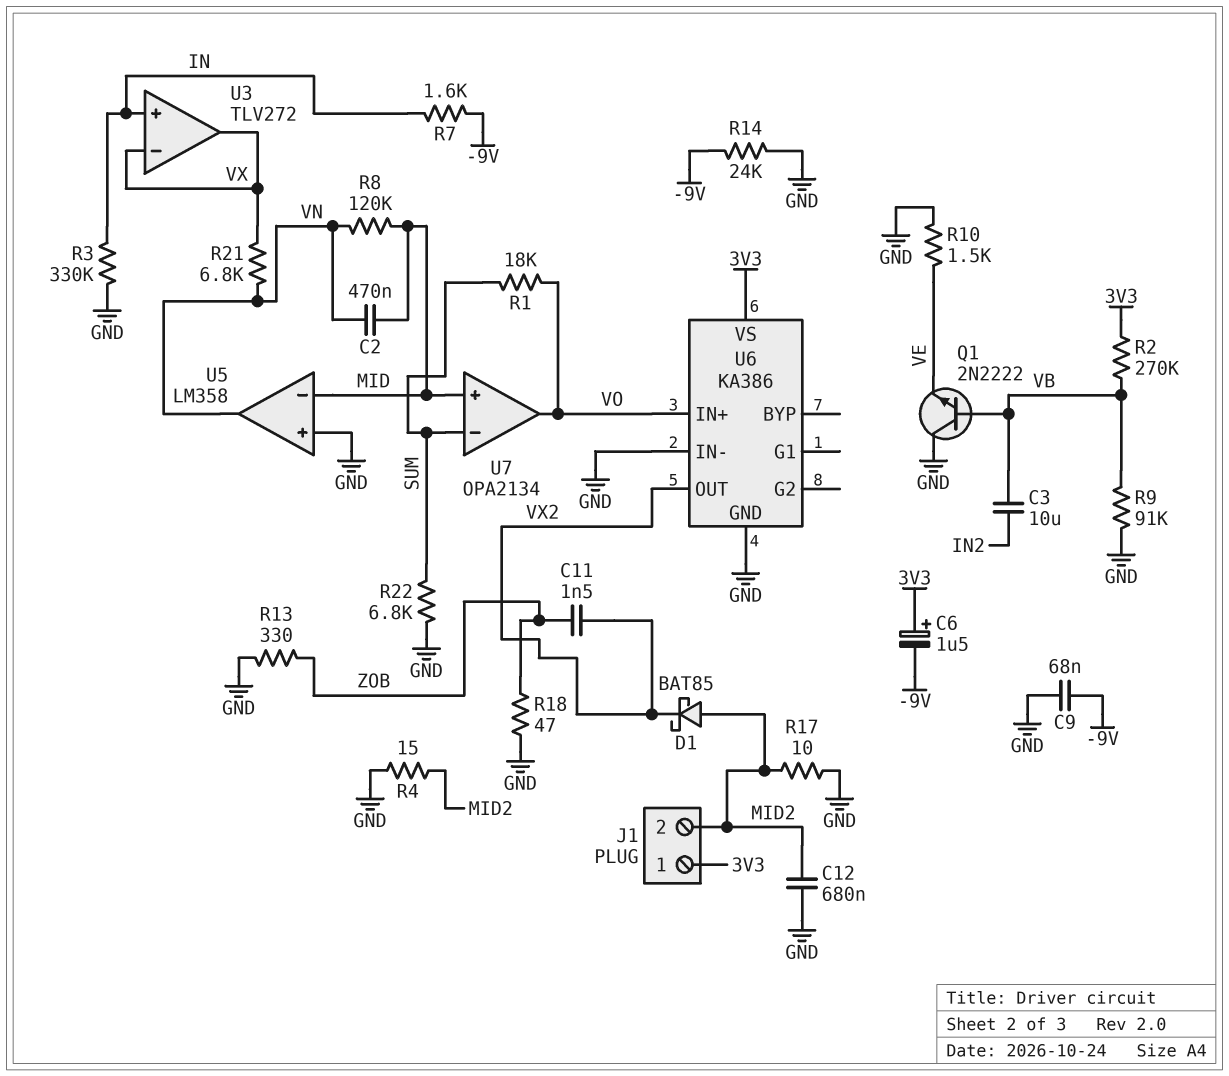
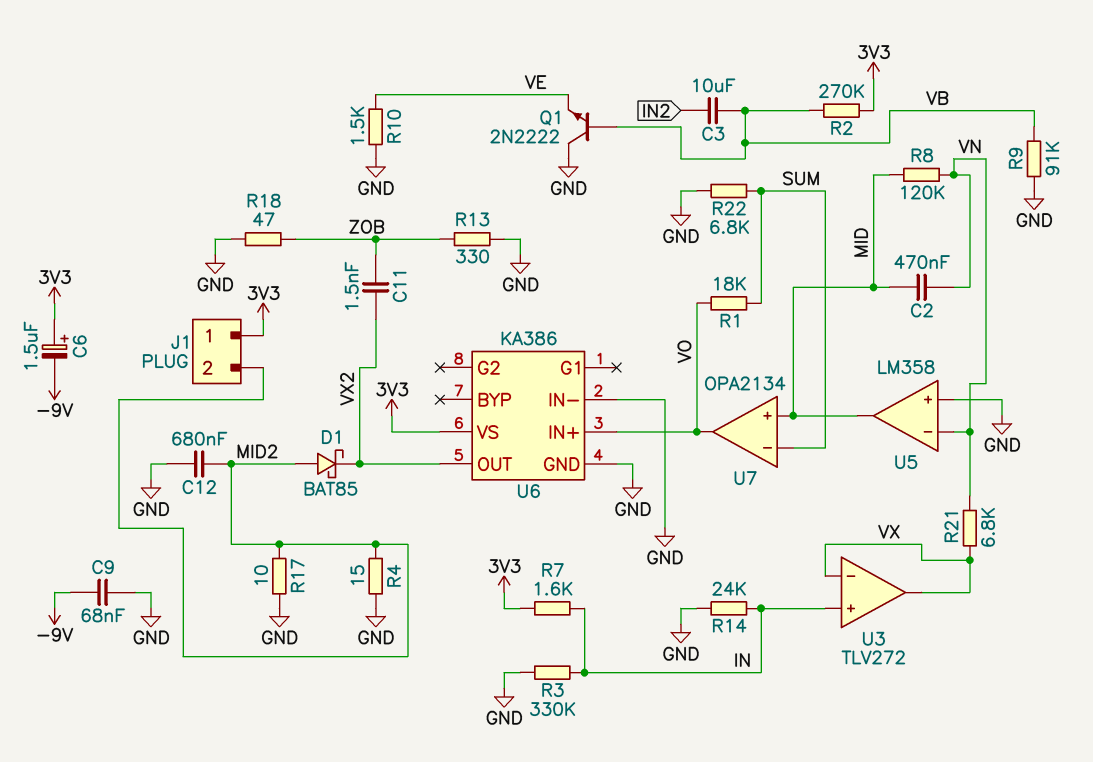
R7: 1.6k (-9V, IN) -> 1.6k (3V3, IN)
R14: 24k (-9V, GND) -> 24k (GND, IN)
U5 pin in-: MID -> VN
U5 pin out: VN -> MID

